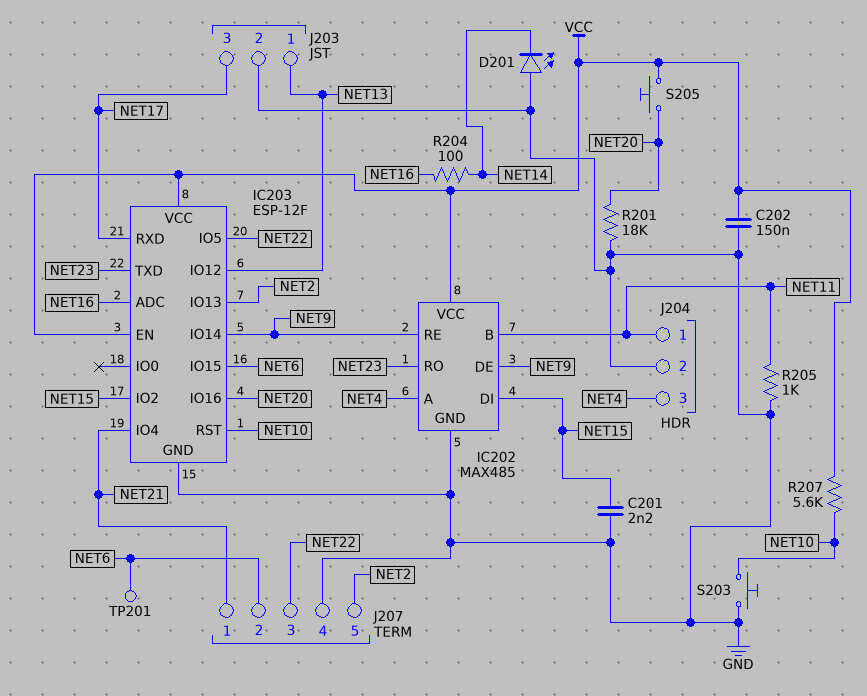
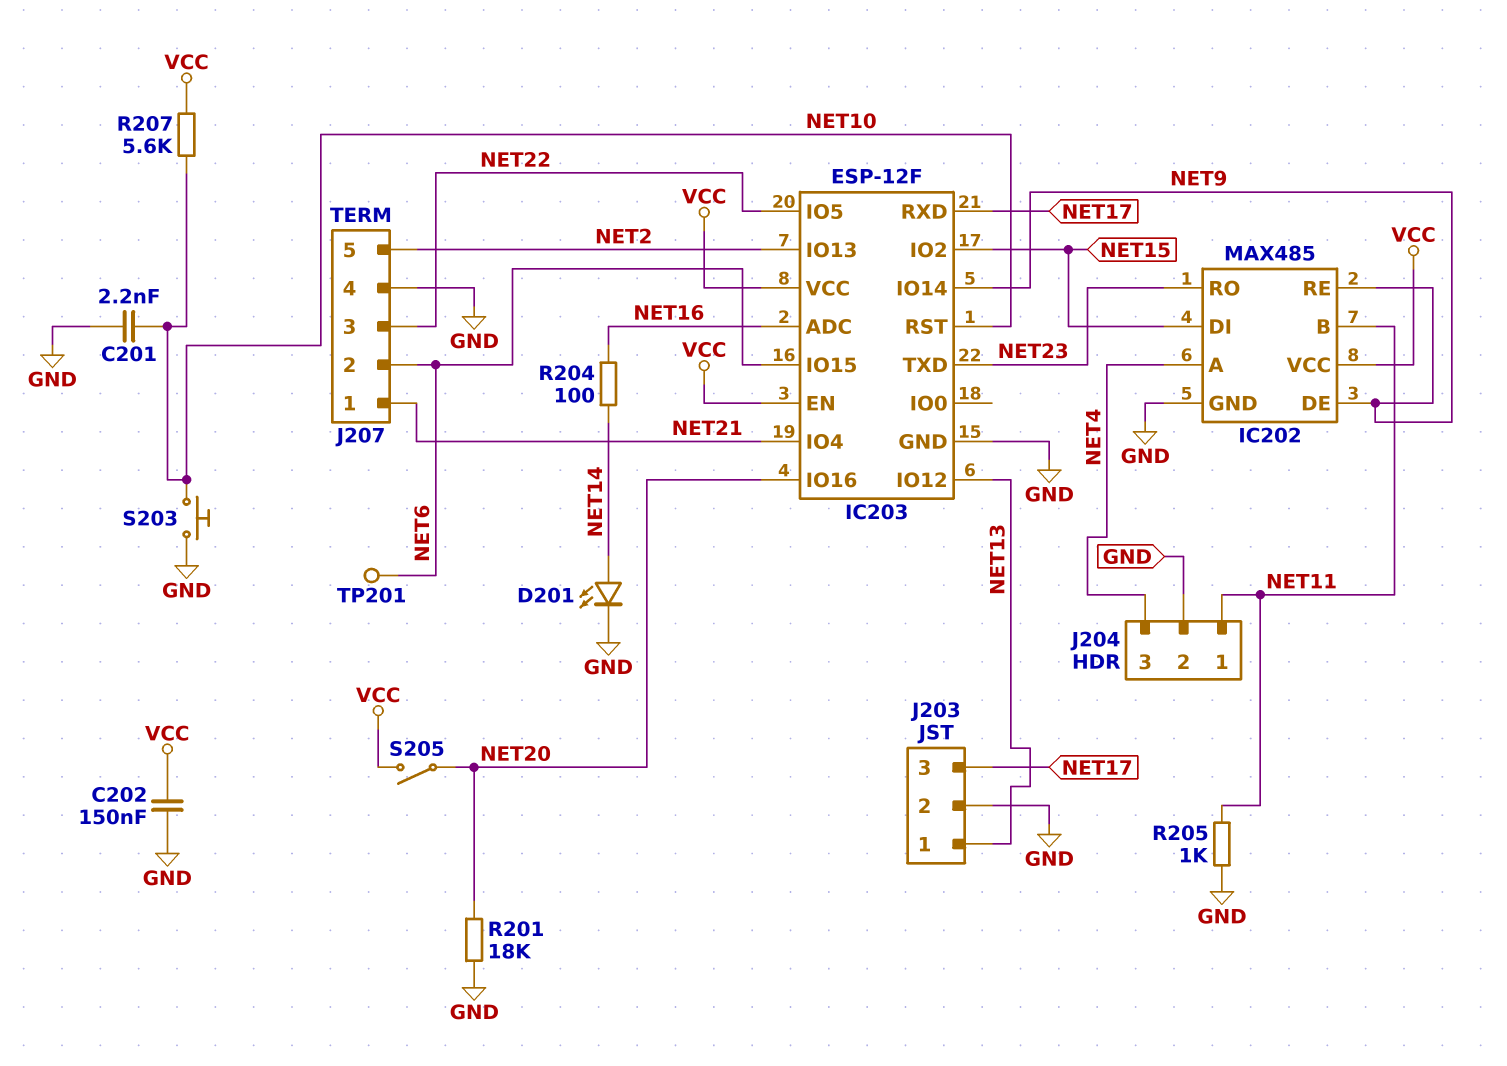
C201: 2.2nF (GND, NET15) -> 2.2nF (GND, NET10)
D201: LED (A GND, K NET14) -> LED (A NET14, K GND)
S205: button (NET20, VCC) -> switch (NET20, VCC)

